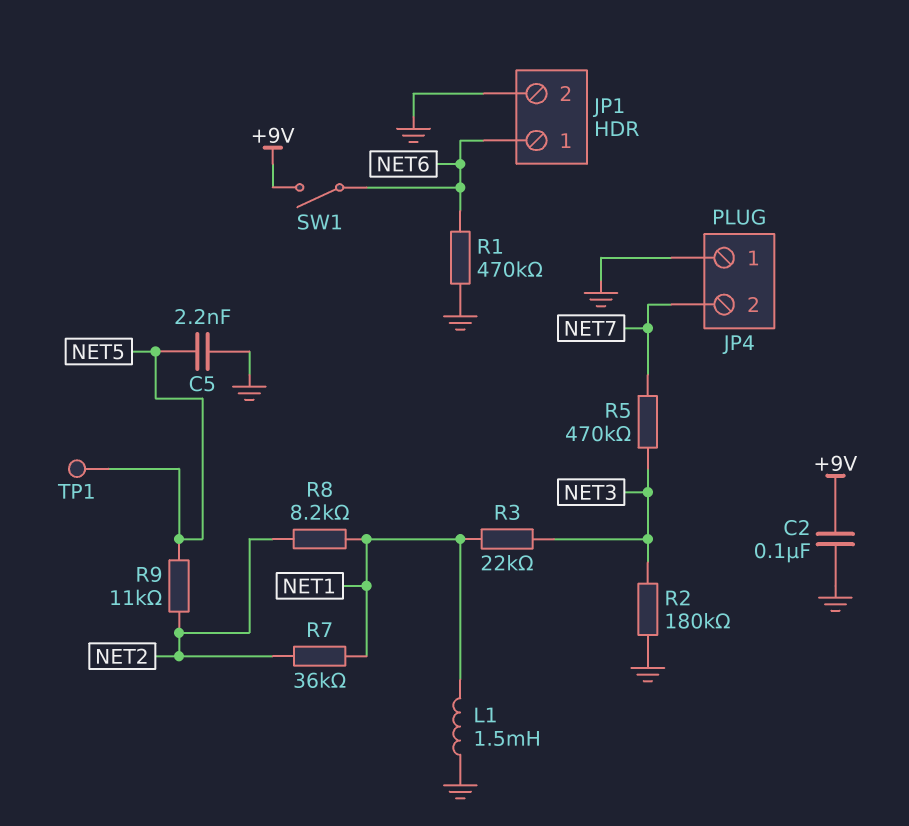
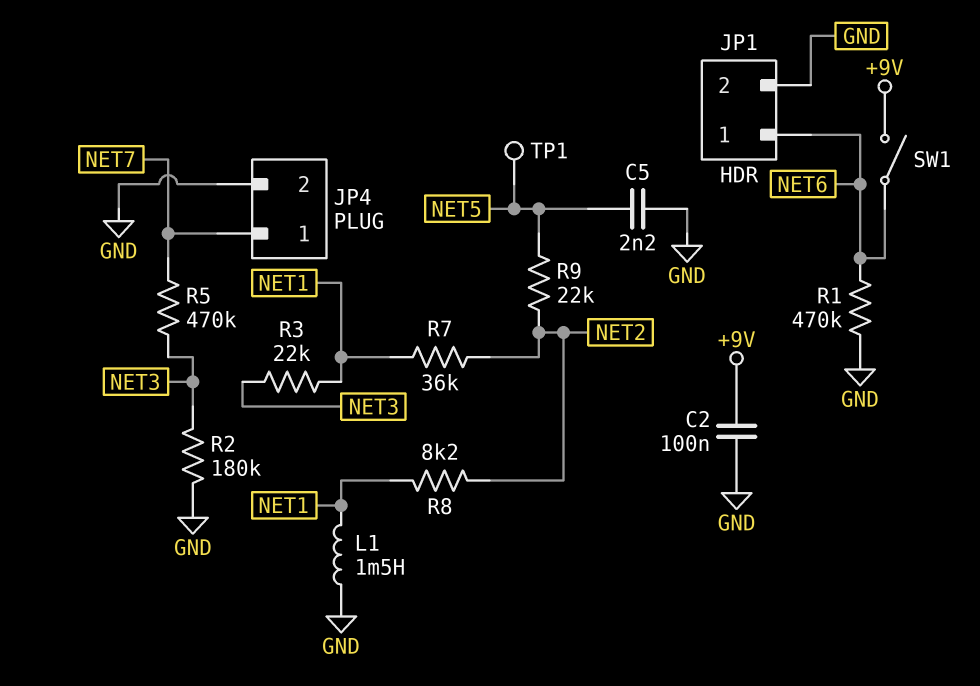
JP4 pin 1: GND -> NET7
JP4 pin 2: NET7 -> GND
R9: 11k (NET2, NET5) -> 22k (NET2, NET5)

